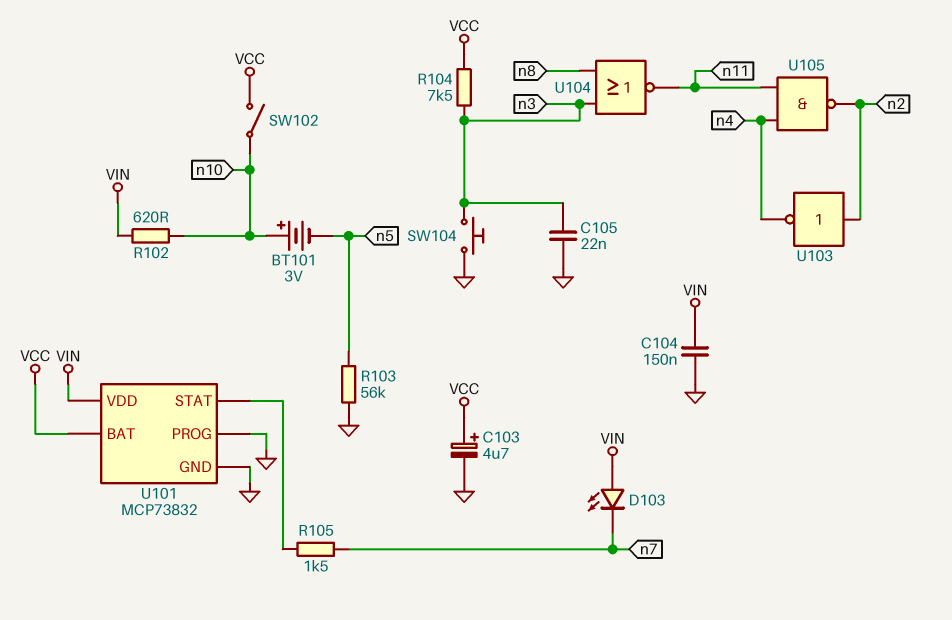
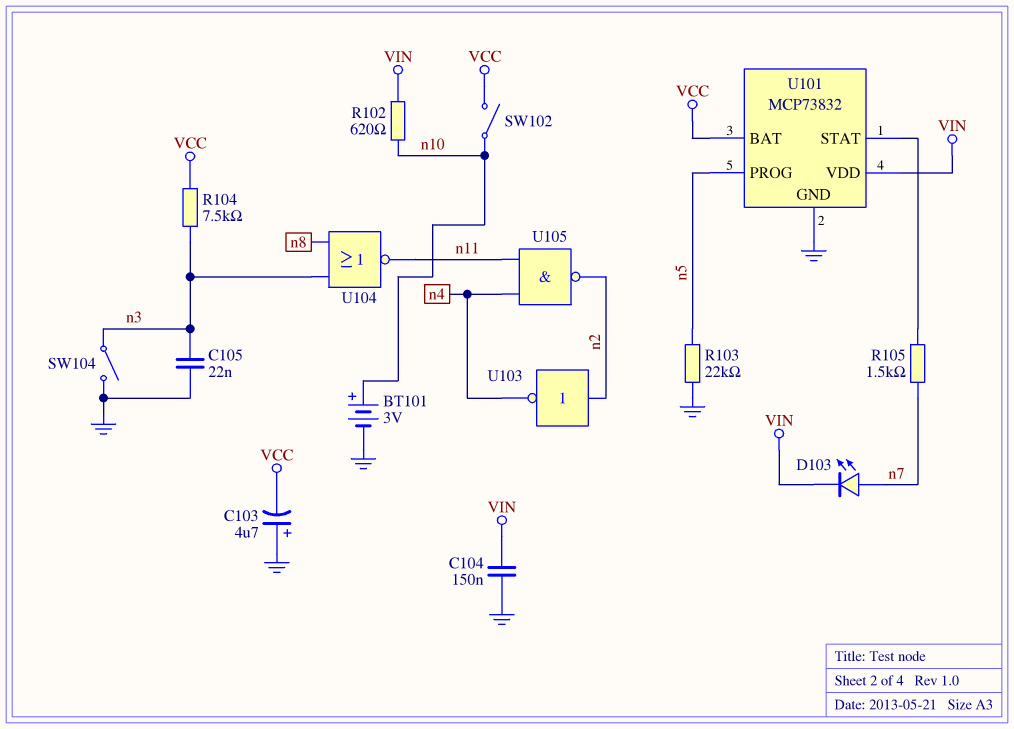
BT101: 3V (plus n10, minus n5) -> 3V (plus n10, minus GND)
C103: 4.7uF (plus VCC, minus GND) -> 4.7uF (plus GND, minus VCC)
D103: LED (A VIN, K n7) -> LED (A n7, K VIN)
R103: 56k (GND, n5) -> 22k (GND, n5)
SW104: button (GND, n3) -> switch (GND, n3)
U101 pin PROG: GND -> n5

